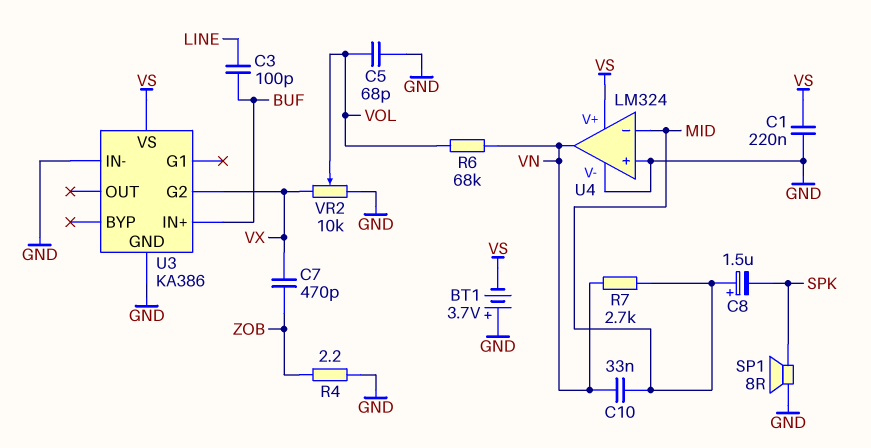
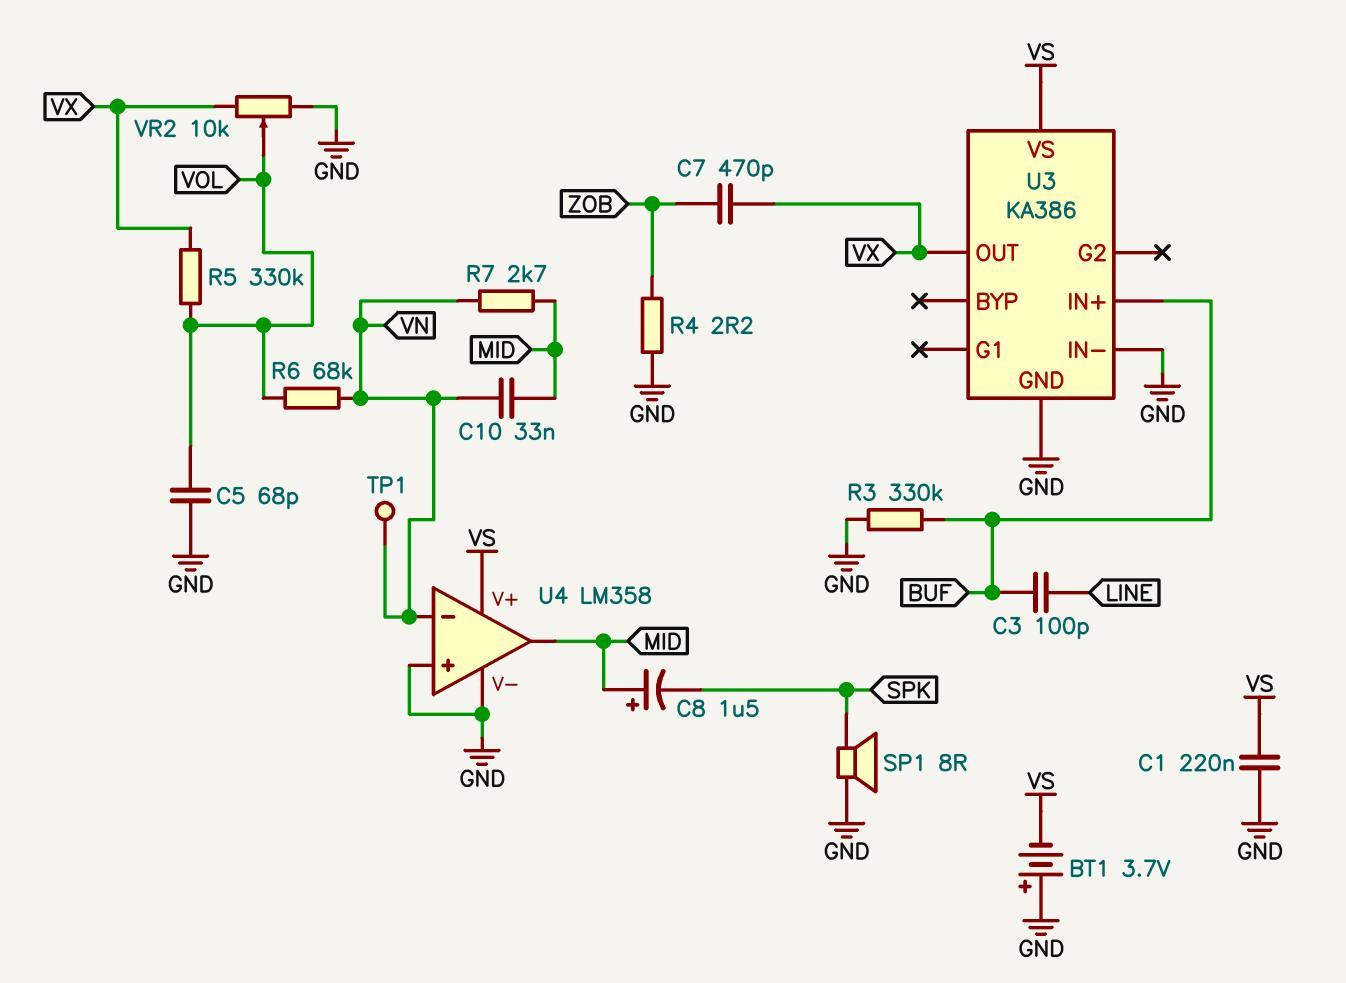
R3: none -> 330k (BUF, GND)
R5: none -> 330k (VOL, VX)
TP1: none -> test point (VN)
U3 pin G2: VX -> none
U3 pin OUT: none -> VX
U4: LM324 -> LM358
U4 pin in-: MID -> VN
U4 pin out: VN -> MID

